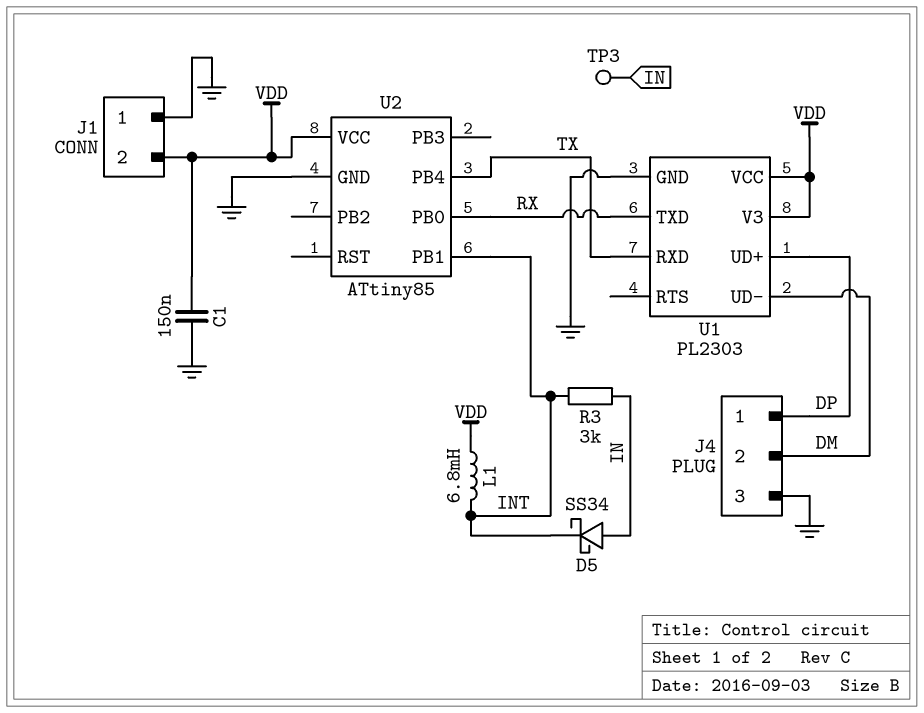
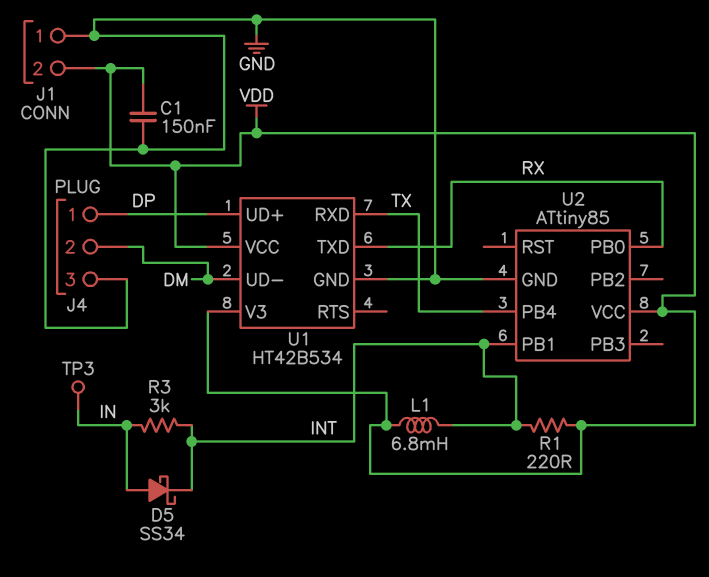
R1: none -> 220 (INT, VDD)
U1: PL2303 -> HT42B534

